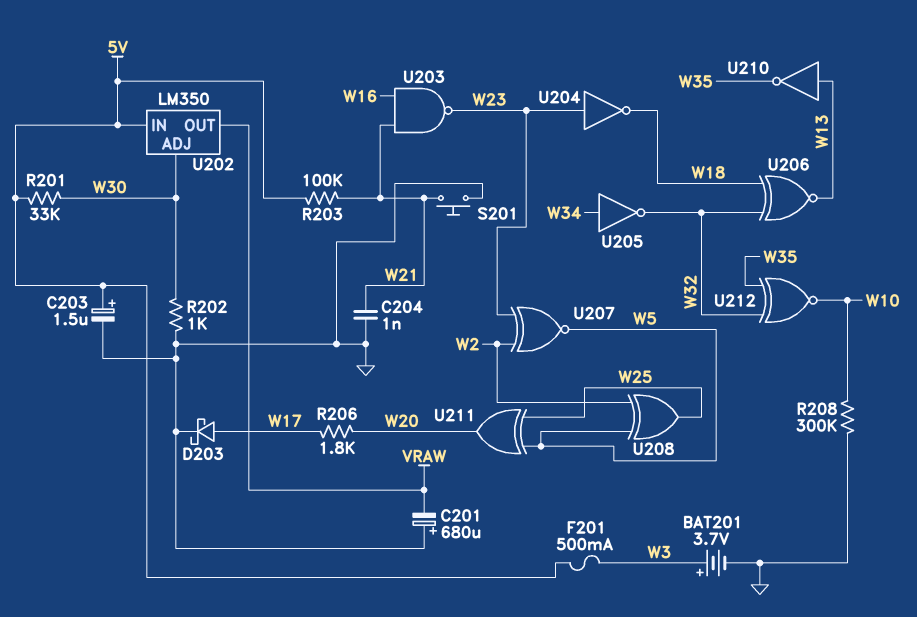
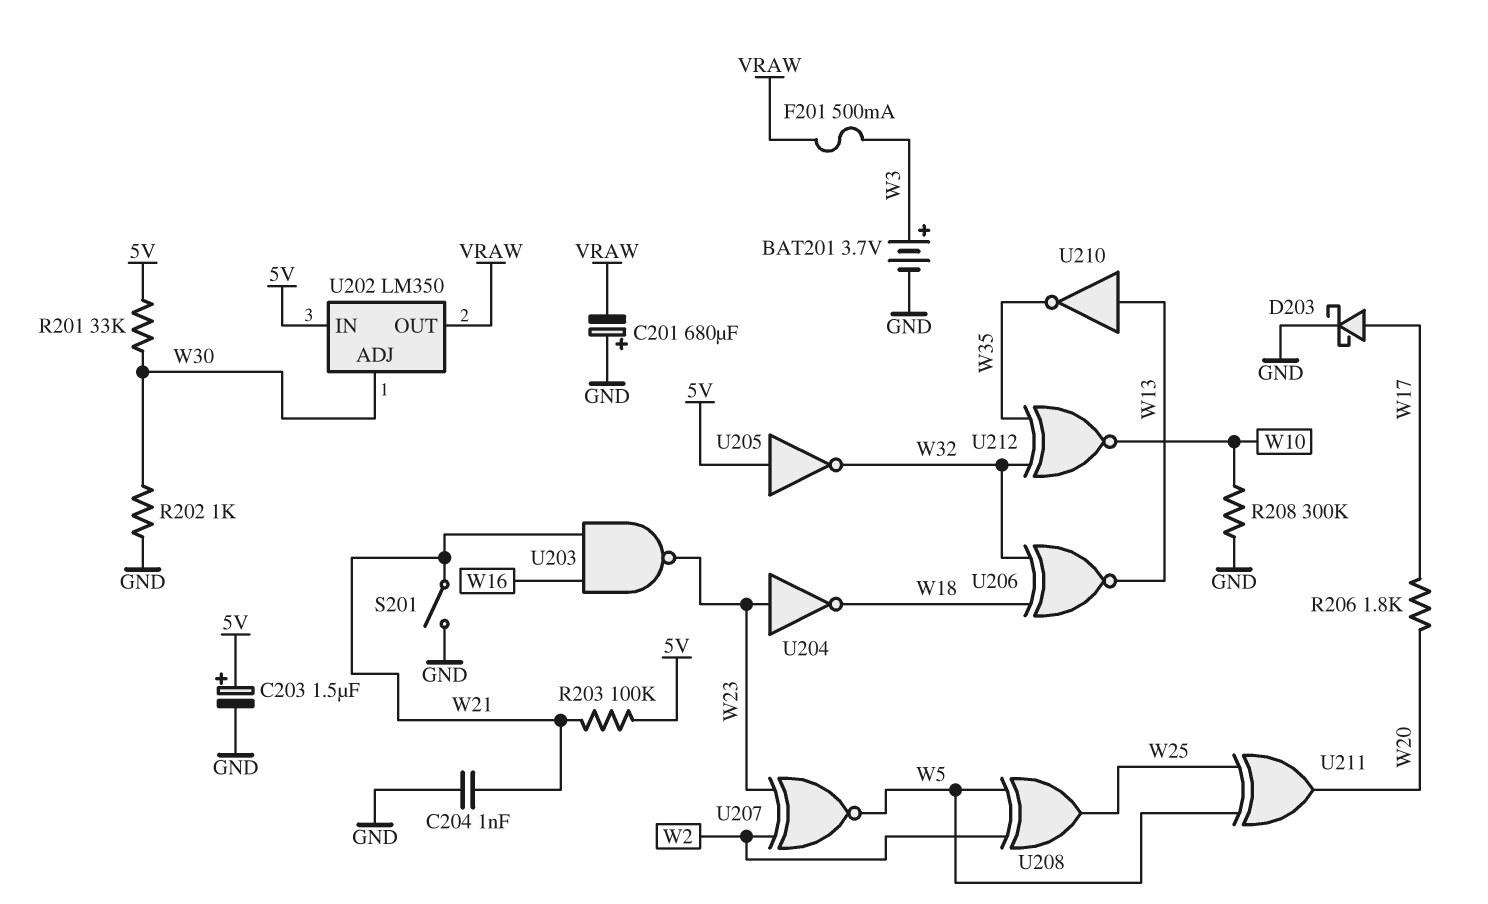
F201: 500mA (5V, W3) -> 500mA (VRAW, W3)
S201: button (GND, W21) -> switch (GND, W21)
U205: NOT (in W34, out W32) -> NOT (in 5V, out W32)

